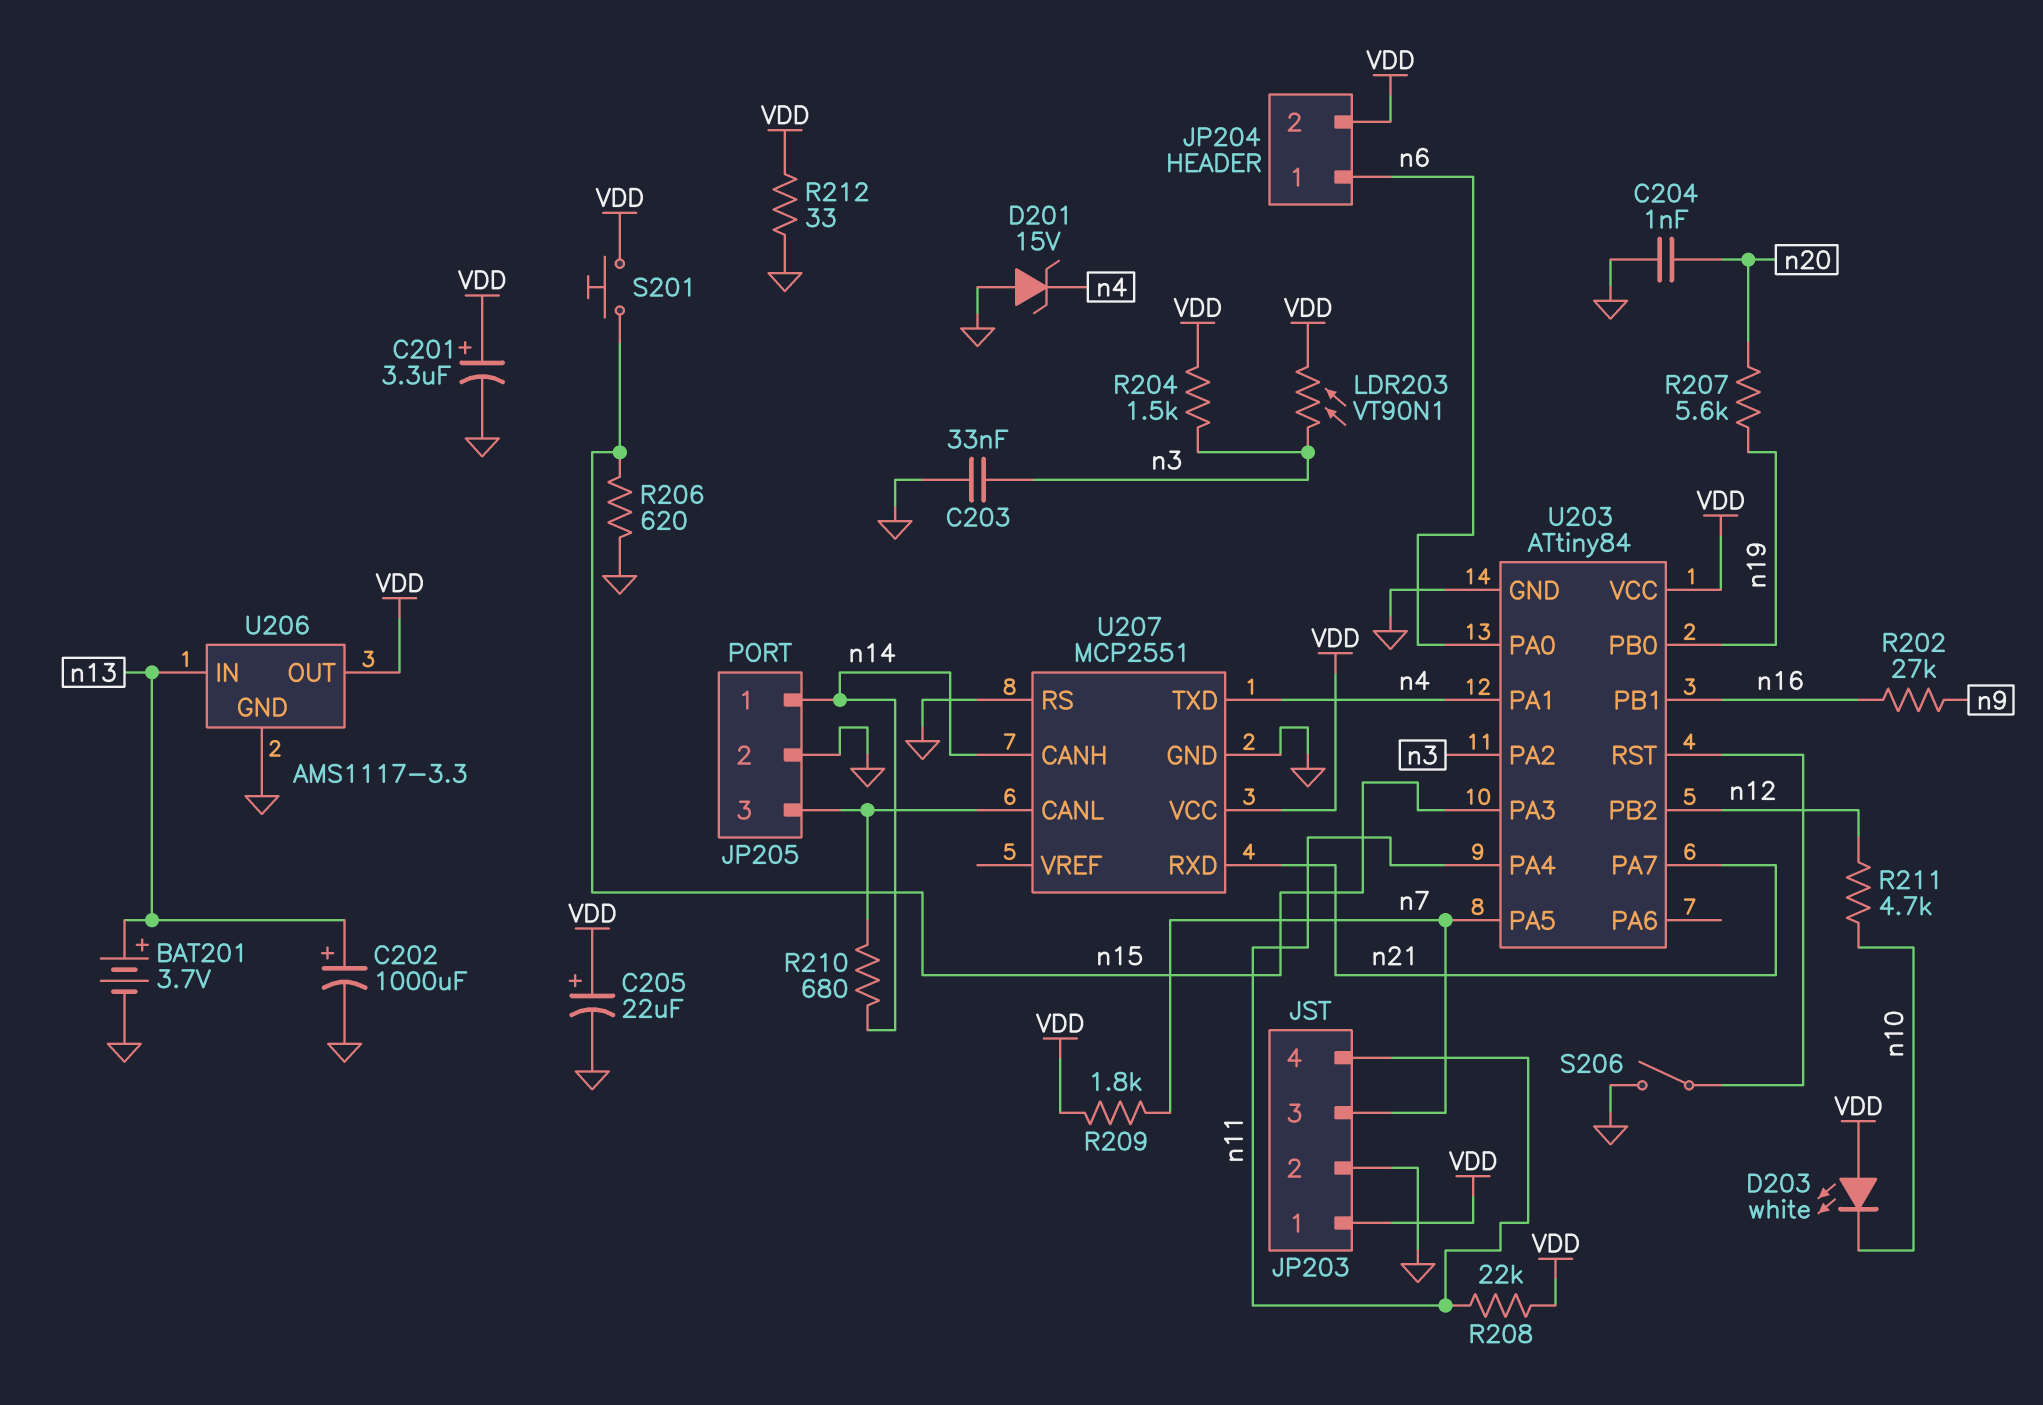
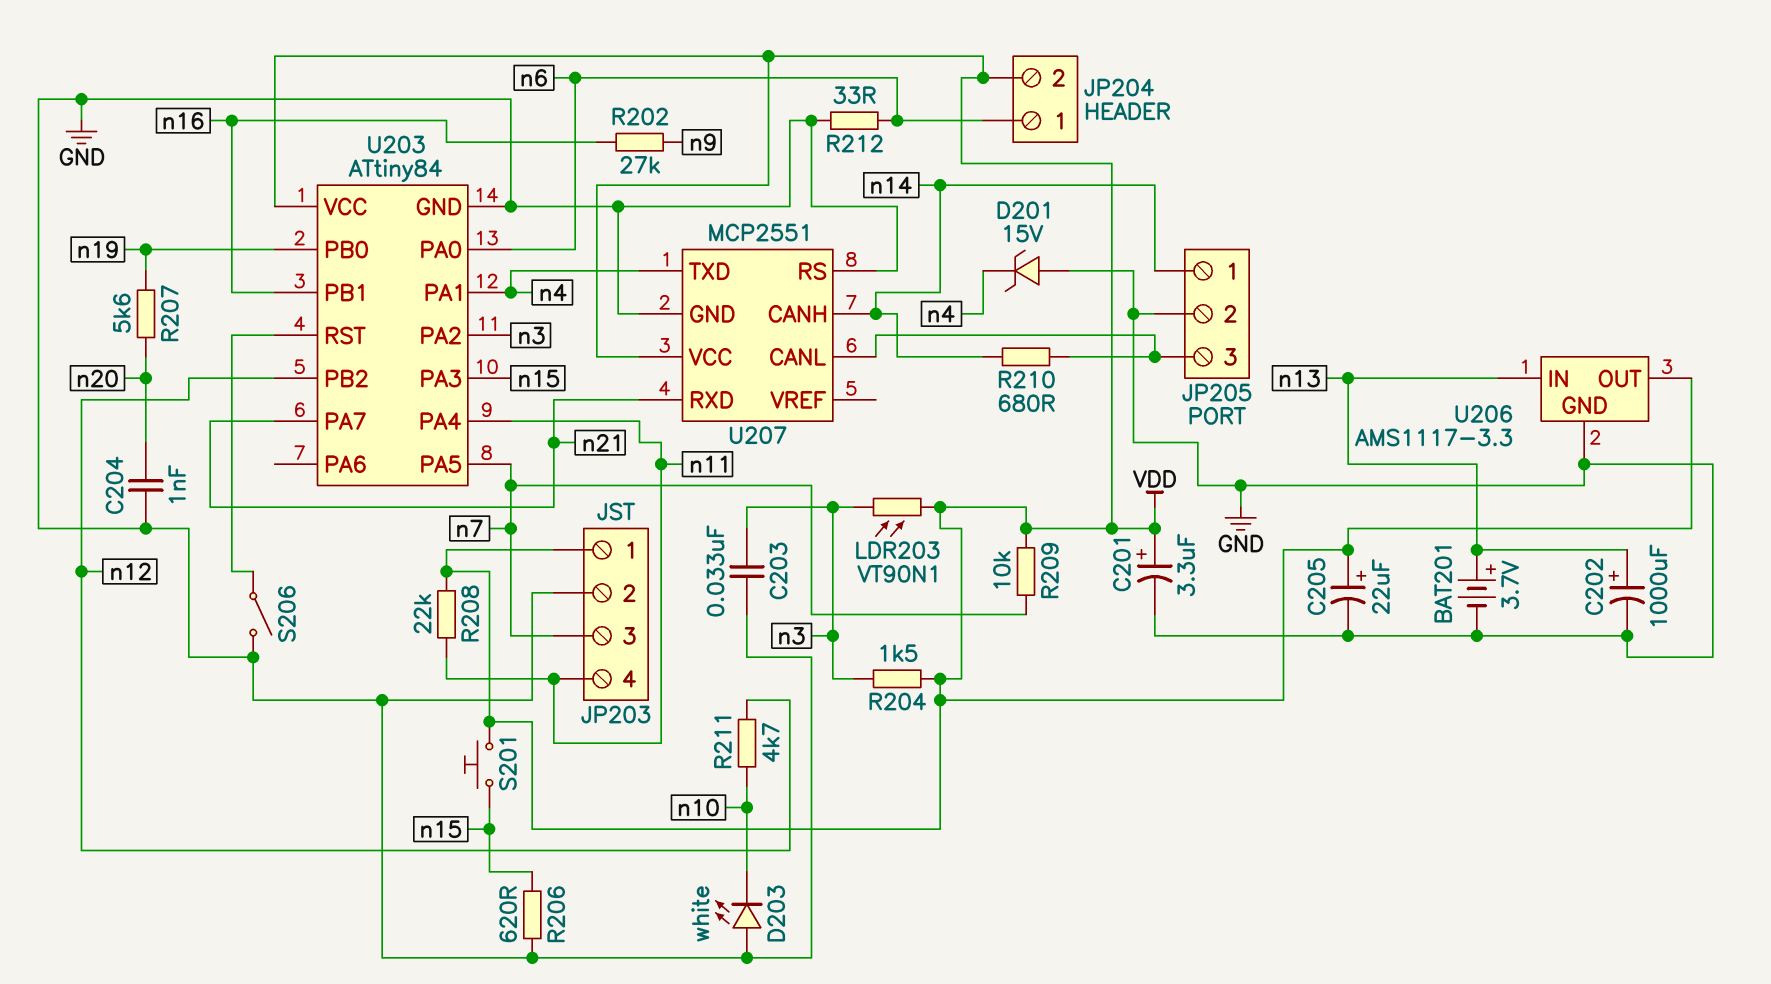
D203: LED white (A VDD, K n10) -> LED white (A GND, K n10)
R209: 1.8k (VDD, n7) -> 10k (VDD, n7)
R212: 33 (GND, VDD) -> 33 (GND, n6)

